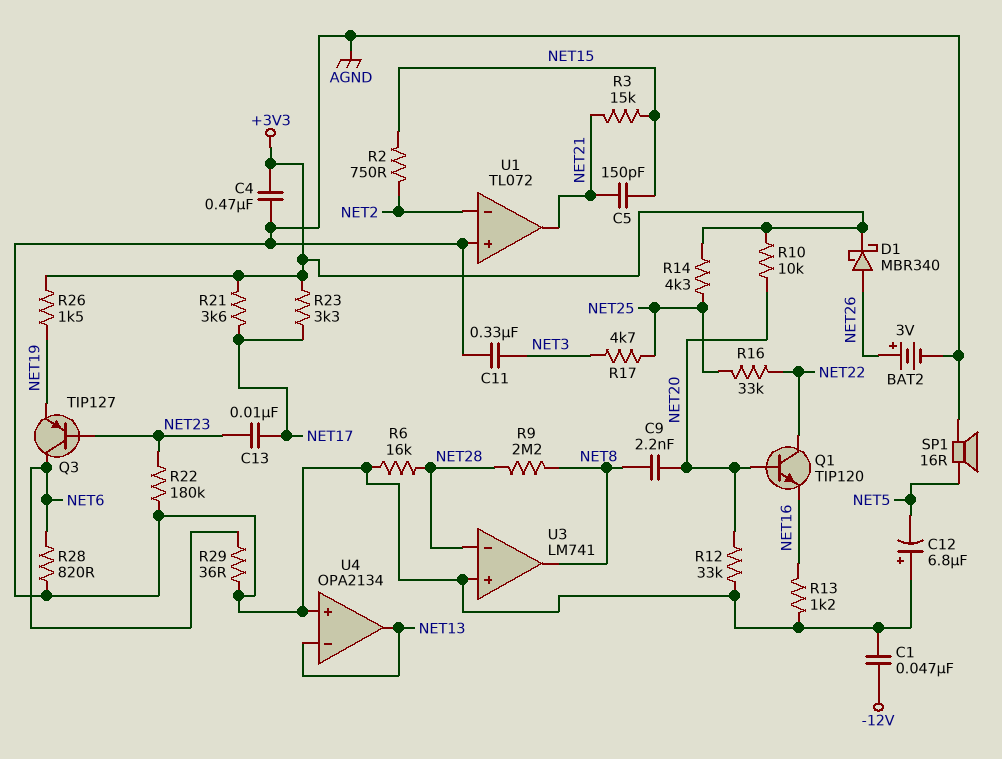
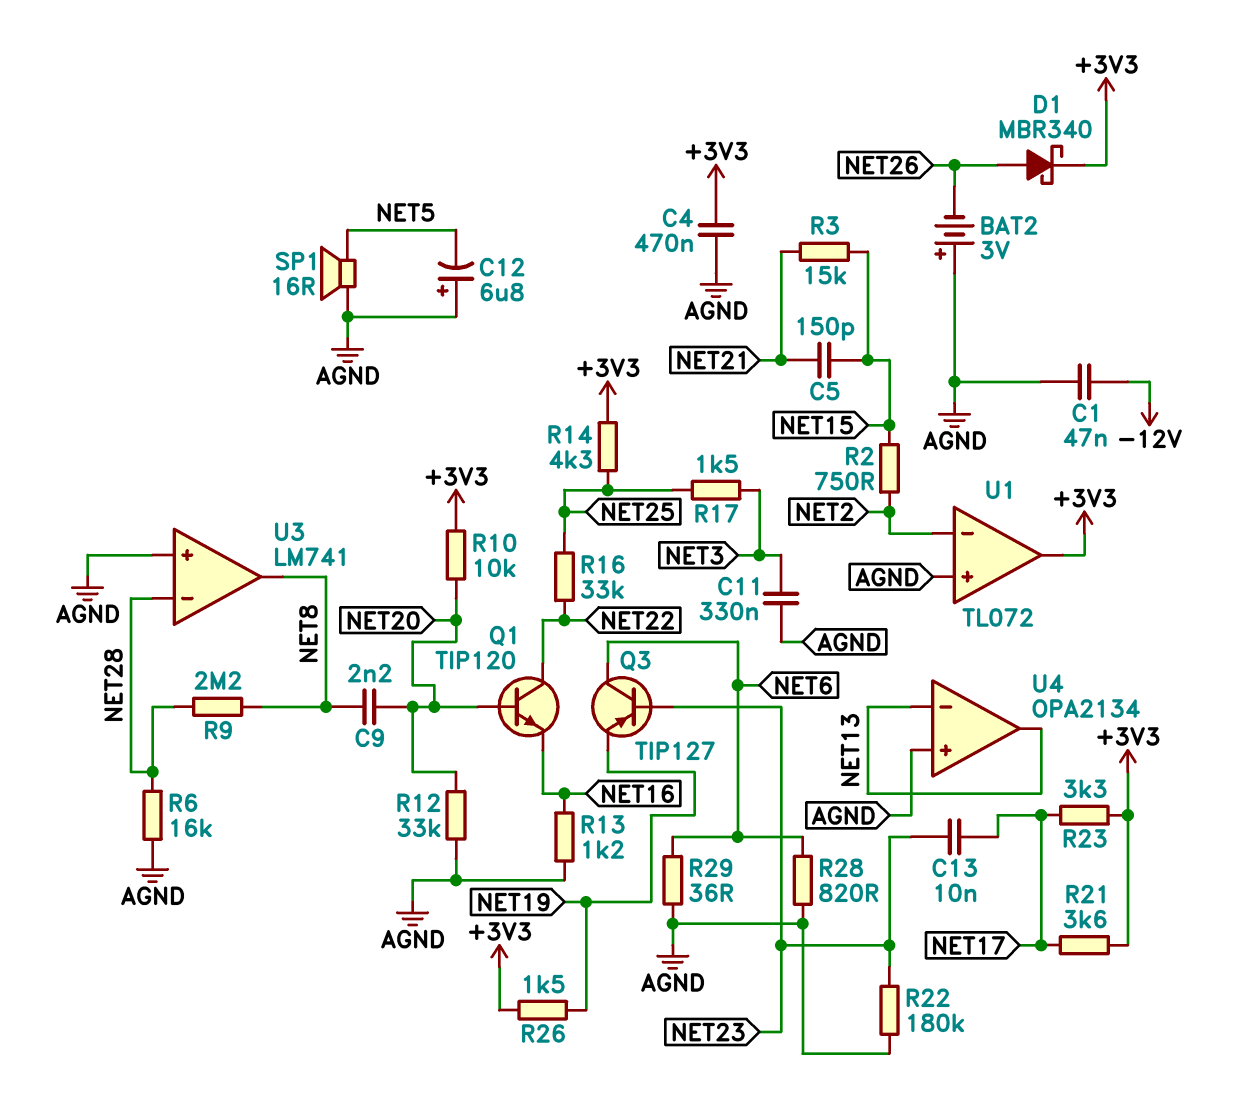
BAT2: 3V (plus NET26, minus AGND) -> 3V (plus AGND, minus NET26)
R17: 4.7k (NET3, NET25) -> 1.5k (NET3, NET25)
U1 pin out: NET21 -> +3V3

